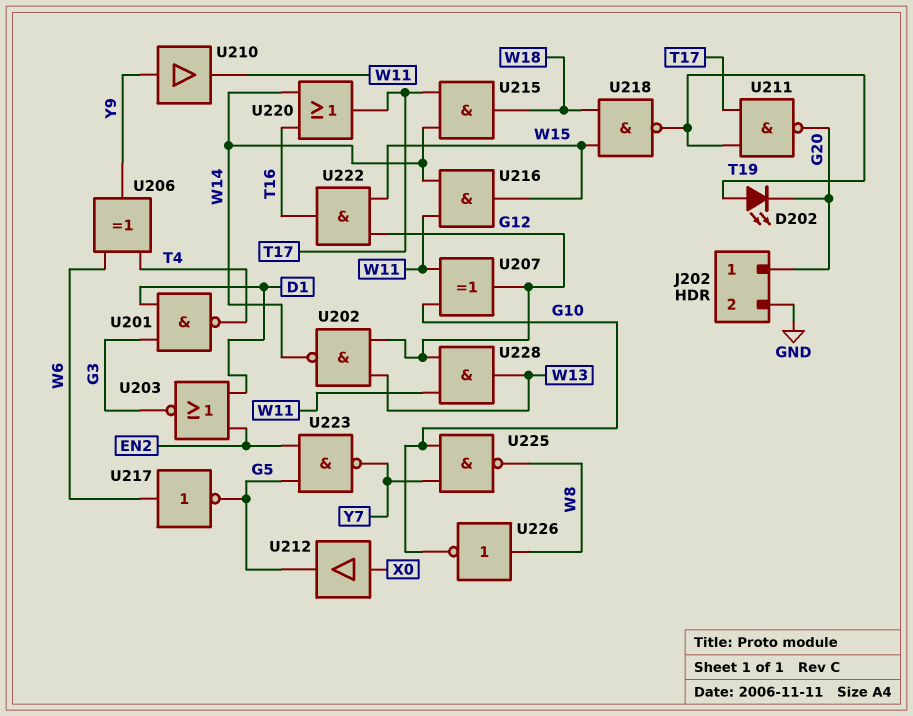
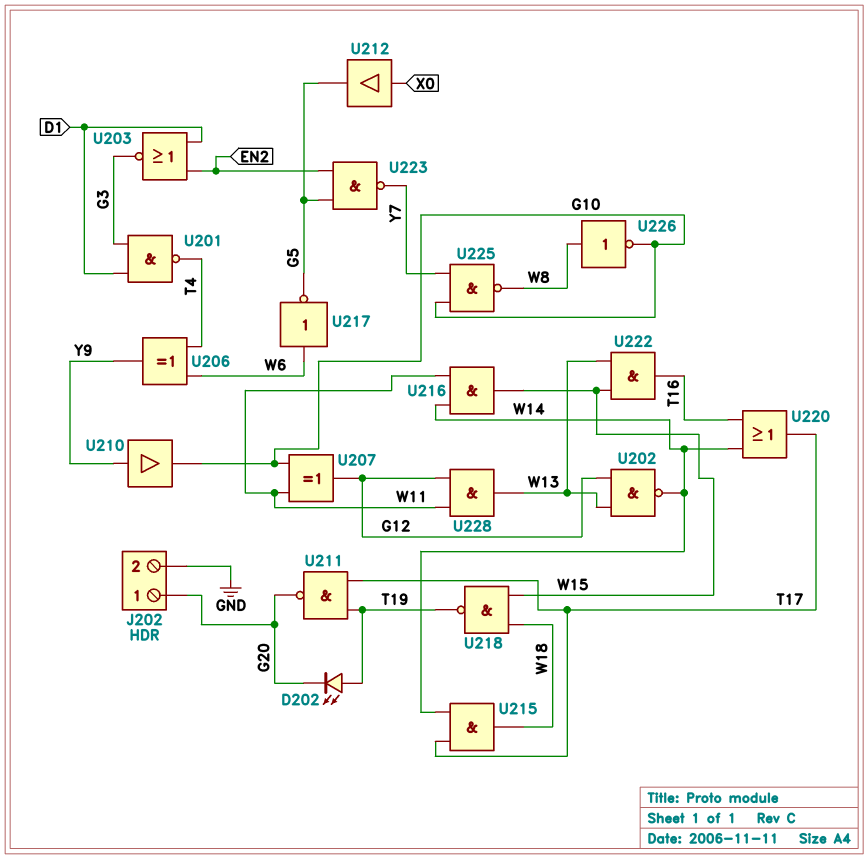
U210: buffer (in Y9, out W11) -> buffer (in Y9, out G10)
U222: AND (in G12, in W15, out T16) -> AND (in W13, in W15, out T16)

